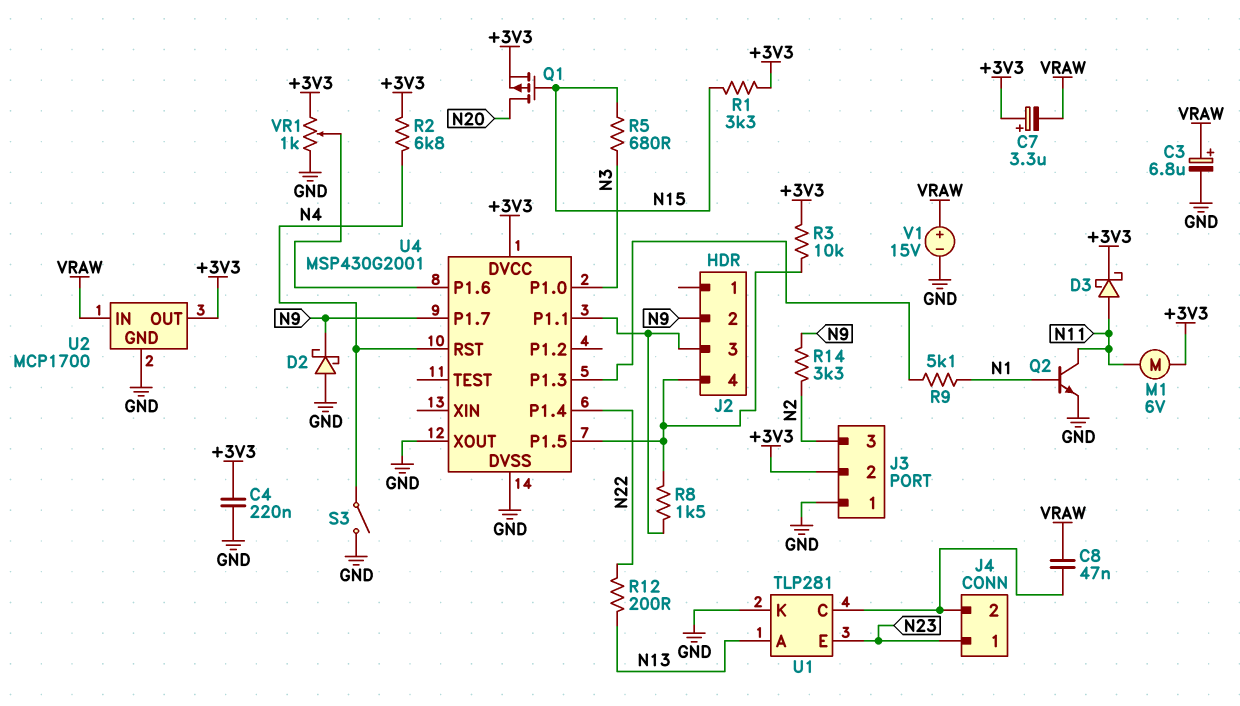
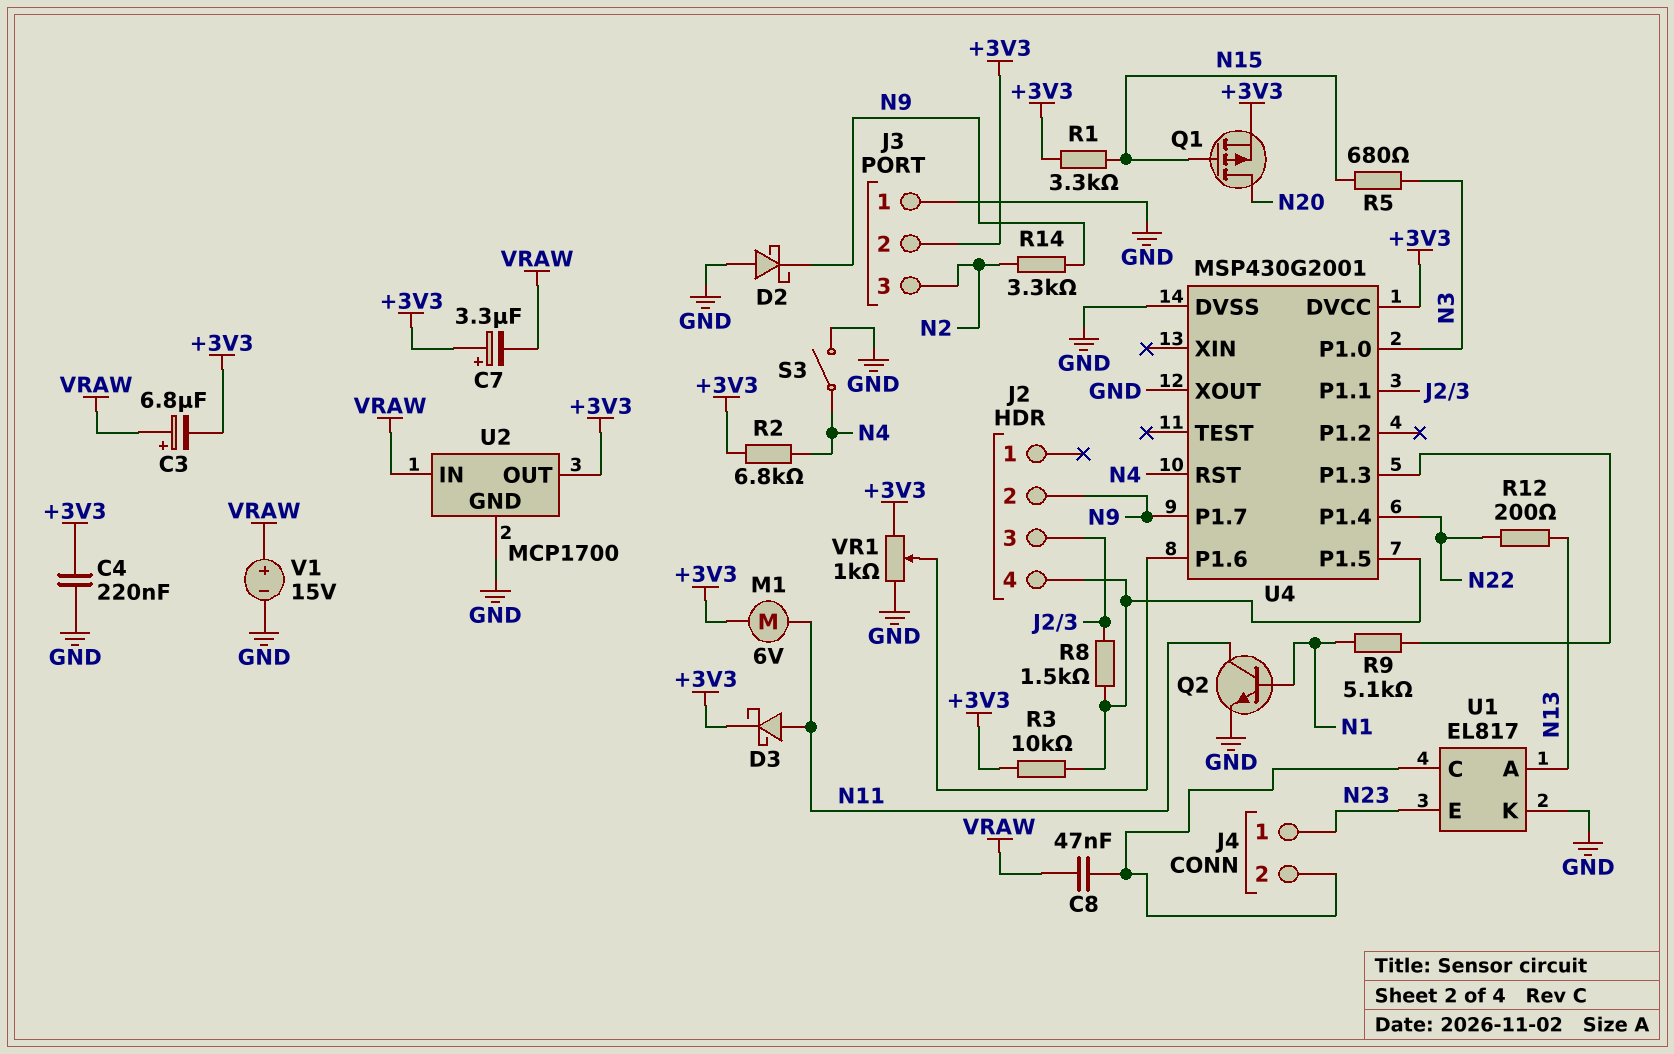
C3: 6.8uF (plus VRAW, minus GND) -> 6.8uF (plus VRAW, minus +3V3)
U1: TLP281 -> EL817

